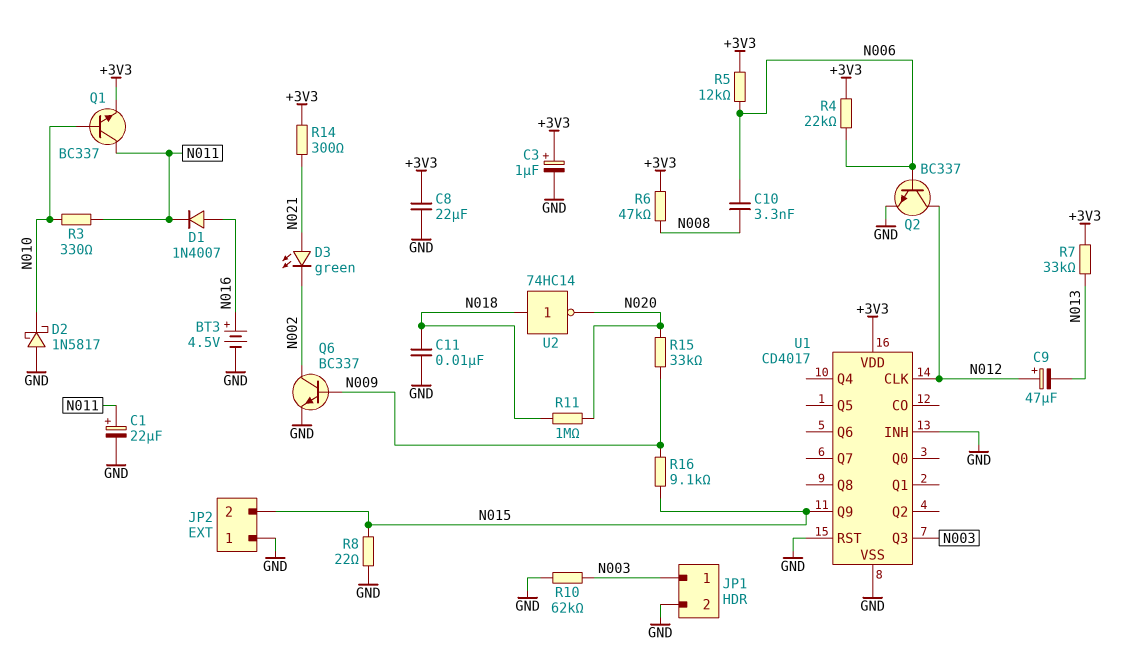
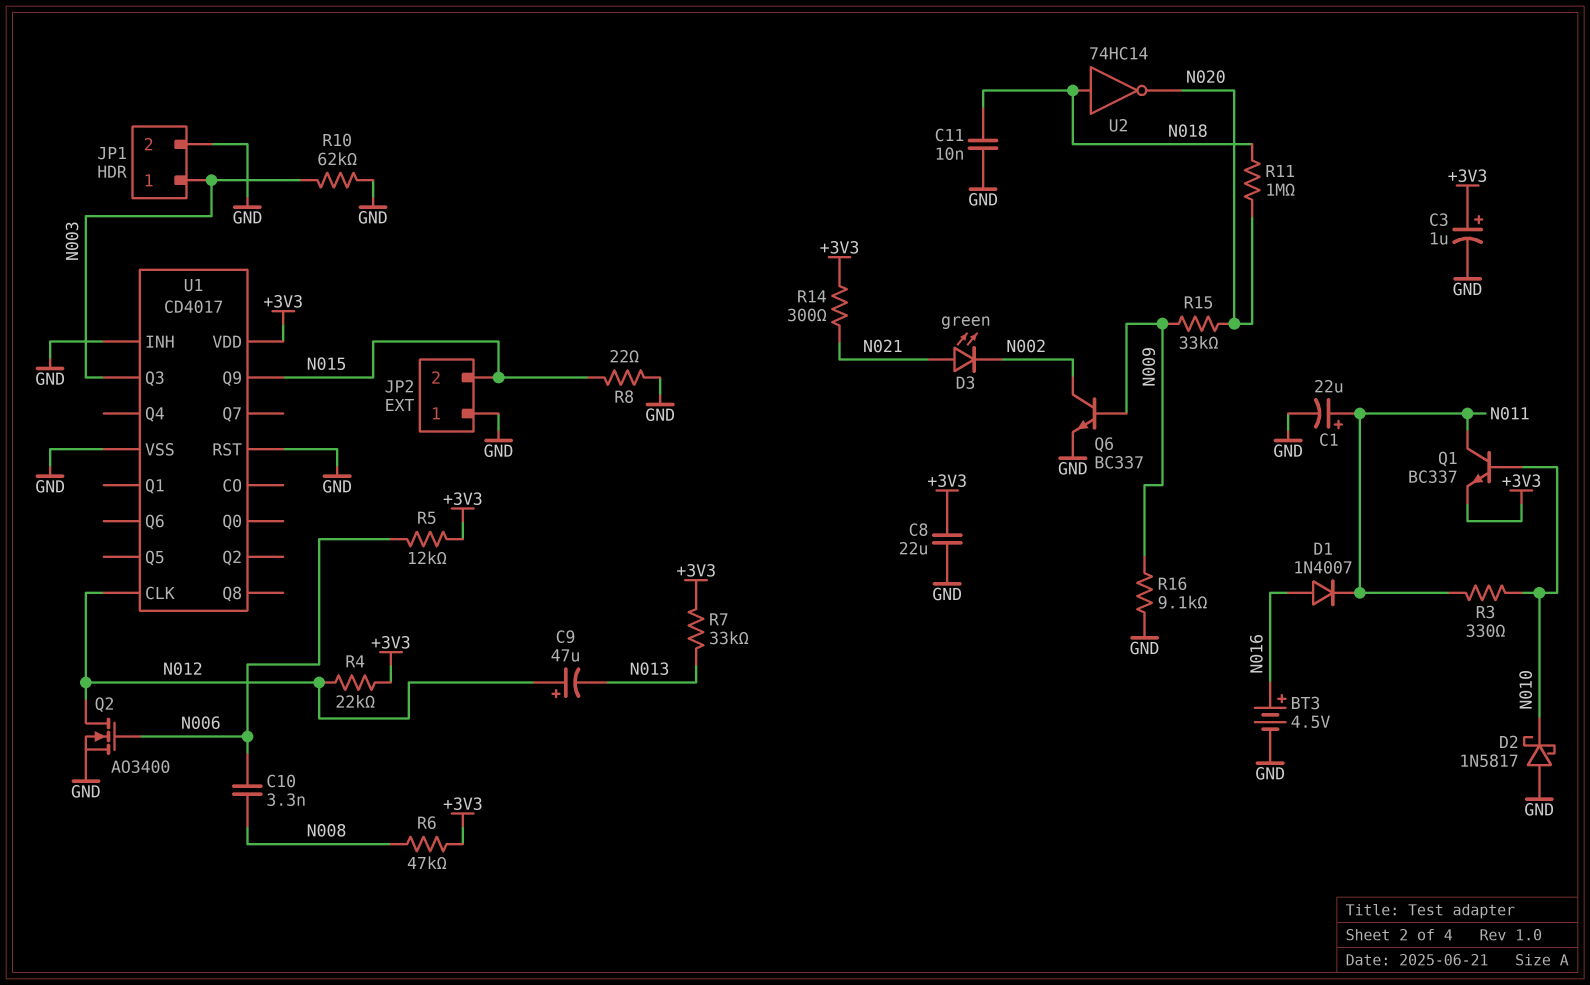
Q2: NPN BC337 (B N006, C N012, E GND) -> NMOS AO3400 (G N006, D N012, S GND)
R4: 22k (+3V3, N006) -> 22k (+3V3, N012)
R16: 9.1k (N009, N015) -> 9.1k (GND, N009)

